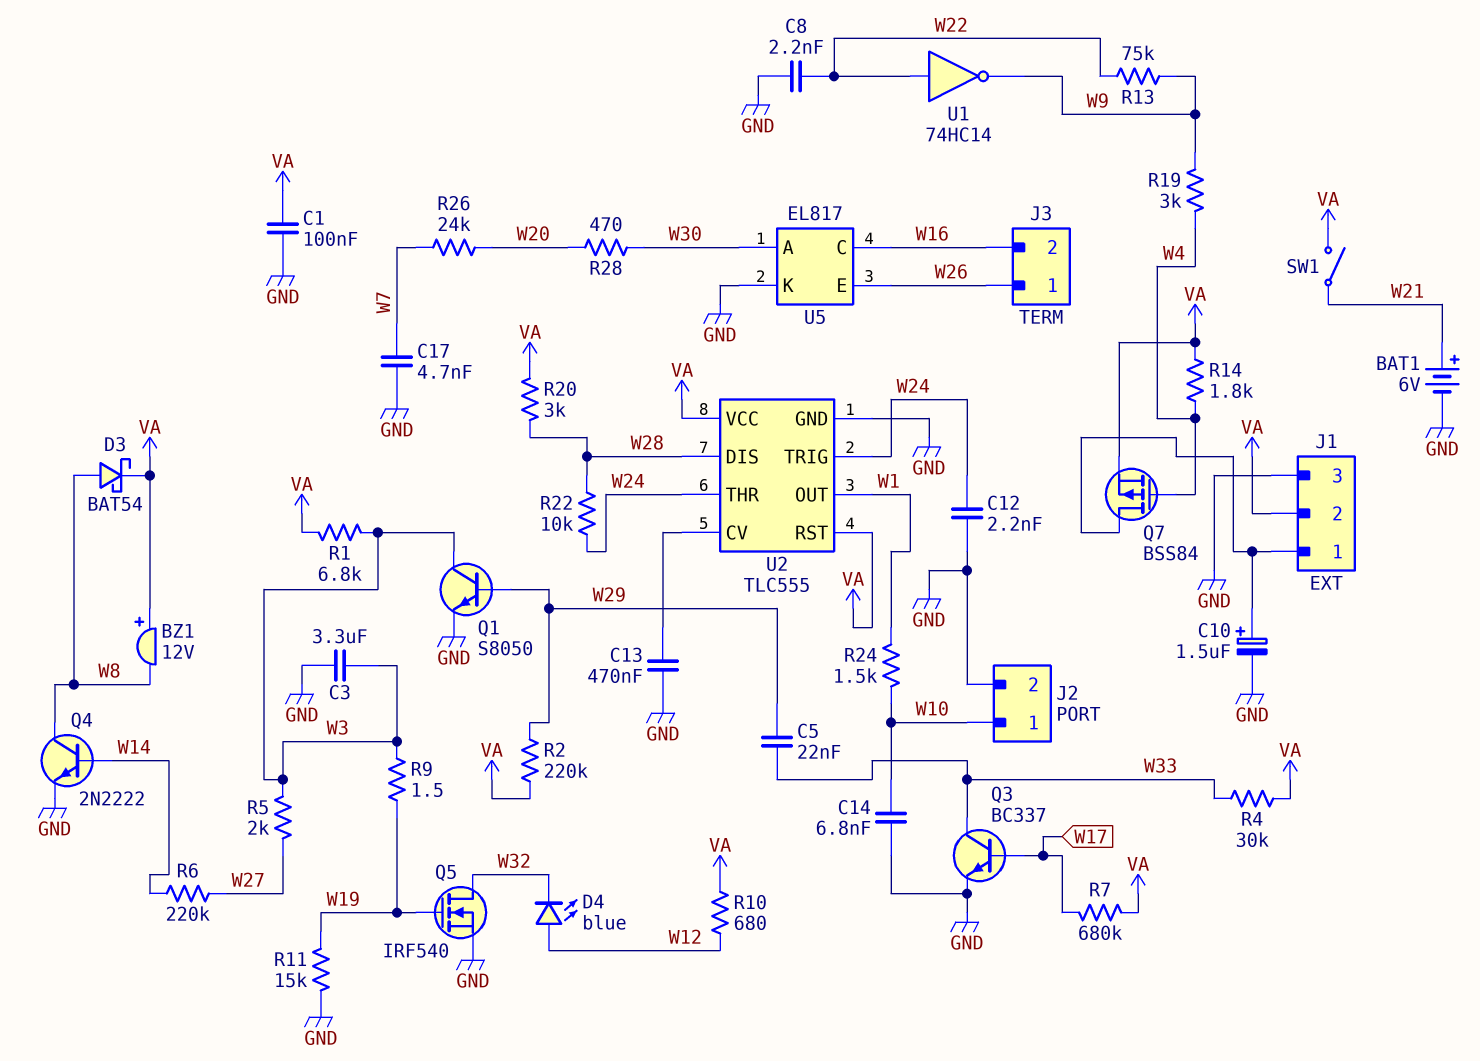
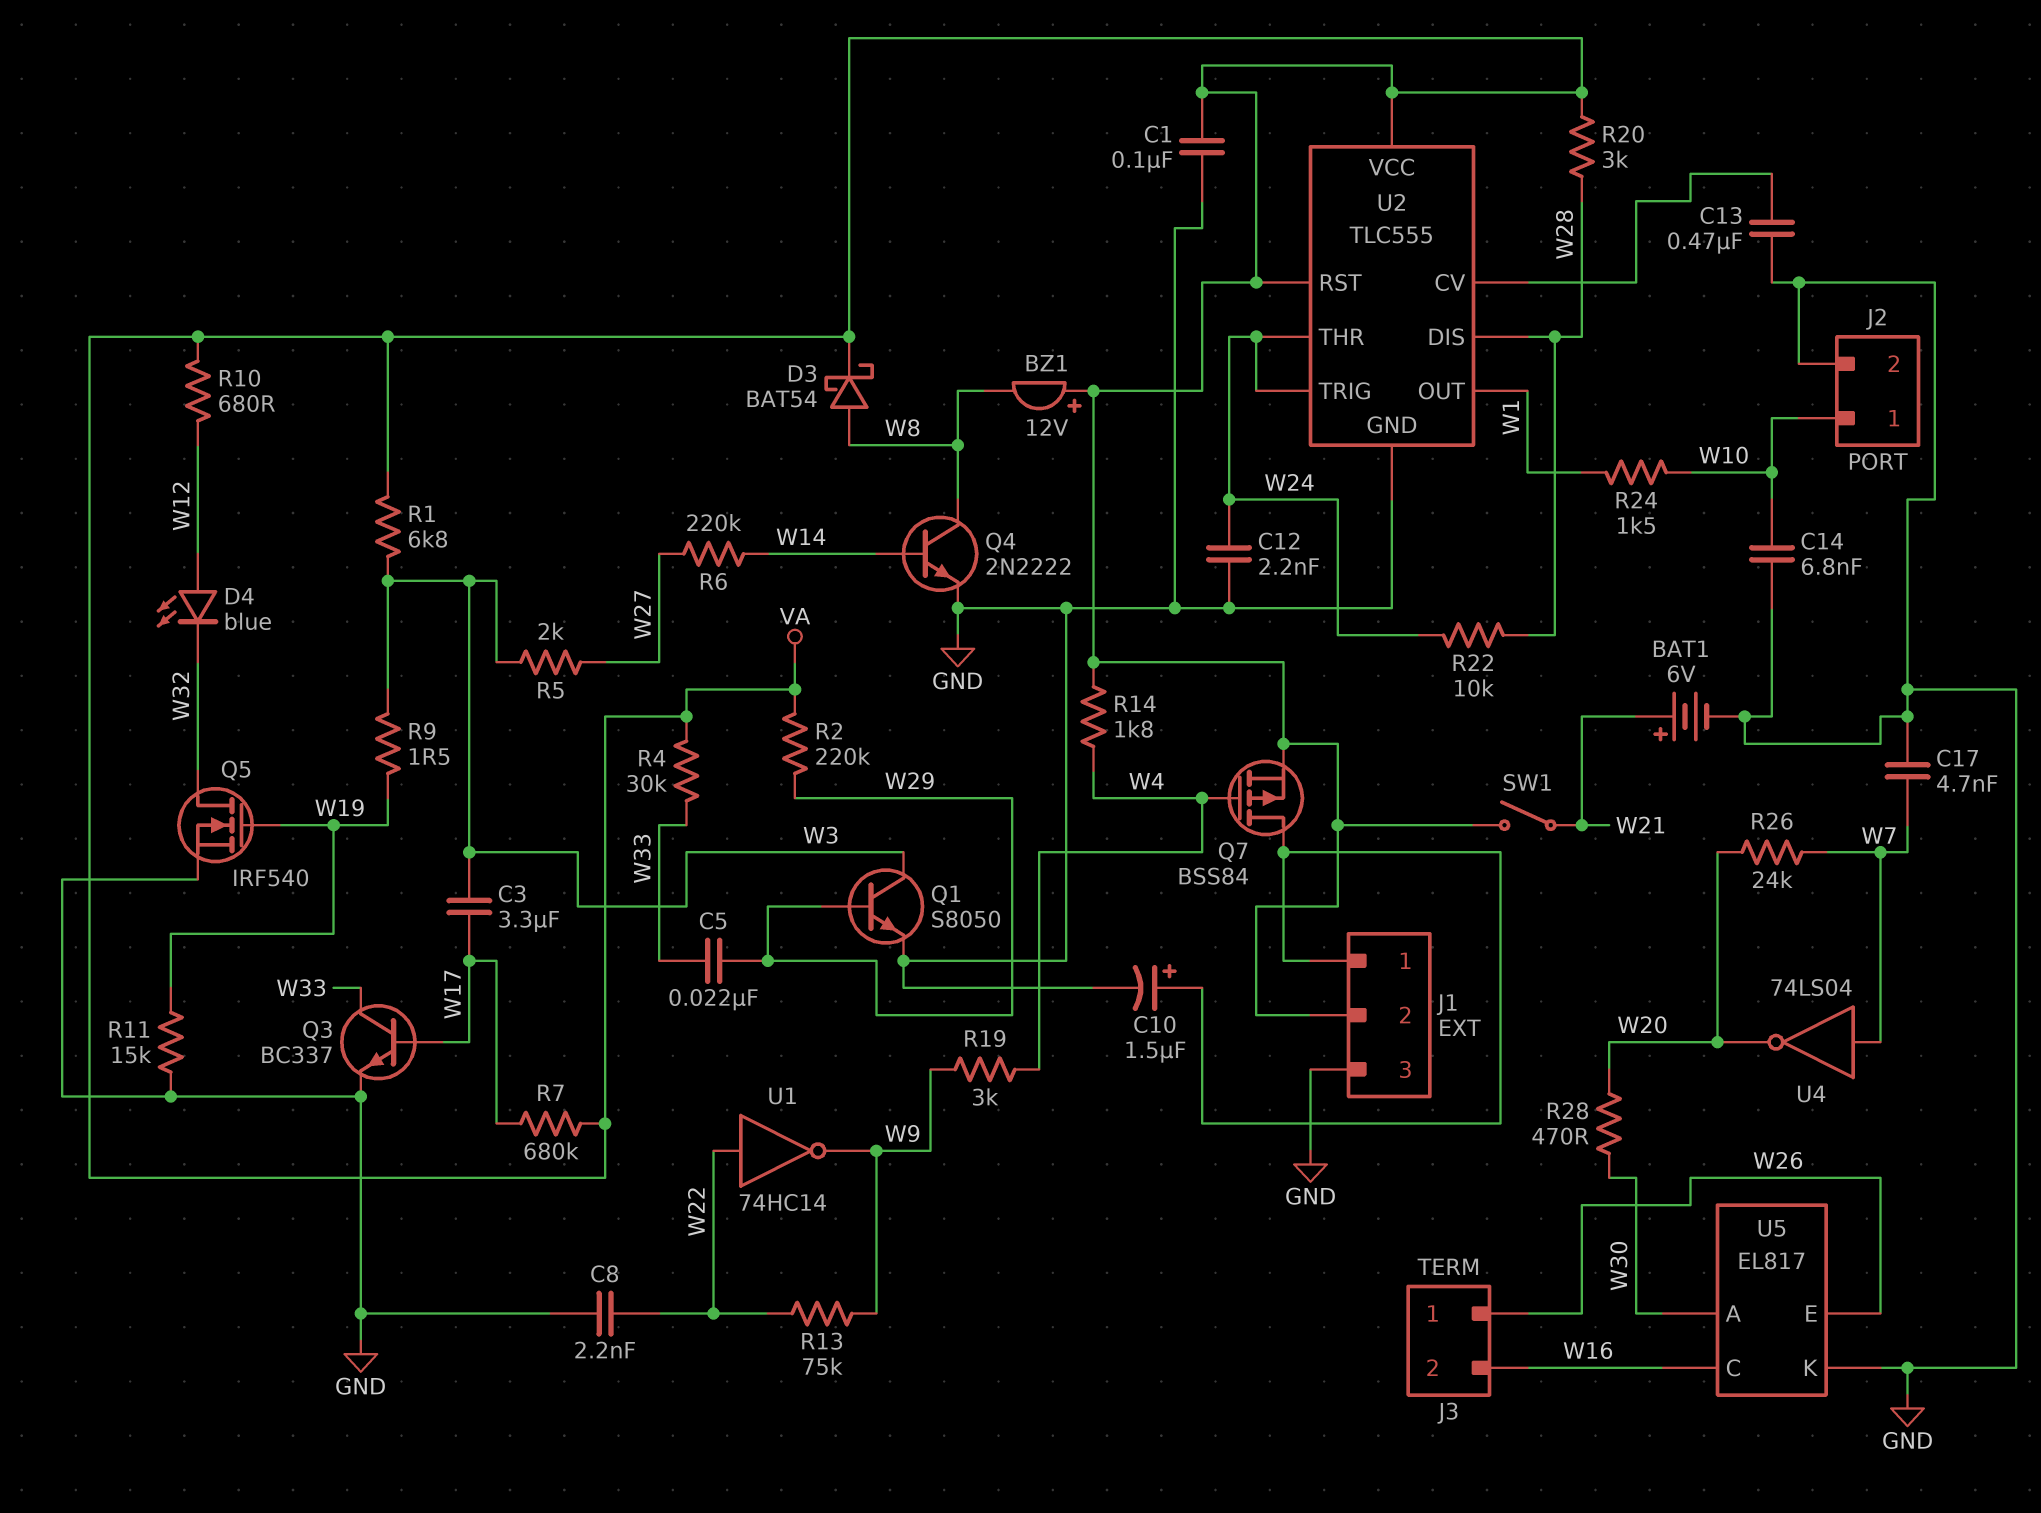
C3: 3.3uF (GND, W3) -> 3.3uF (W3, W17)
U4: none -> NOT 74LS04 (in W7, out W20)

